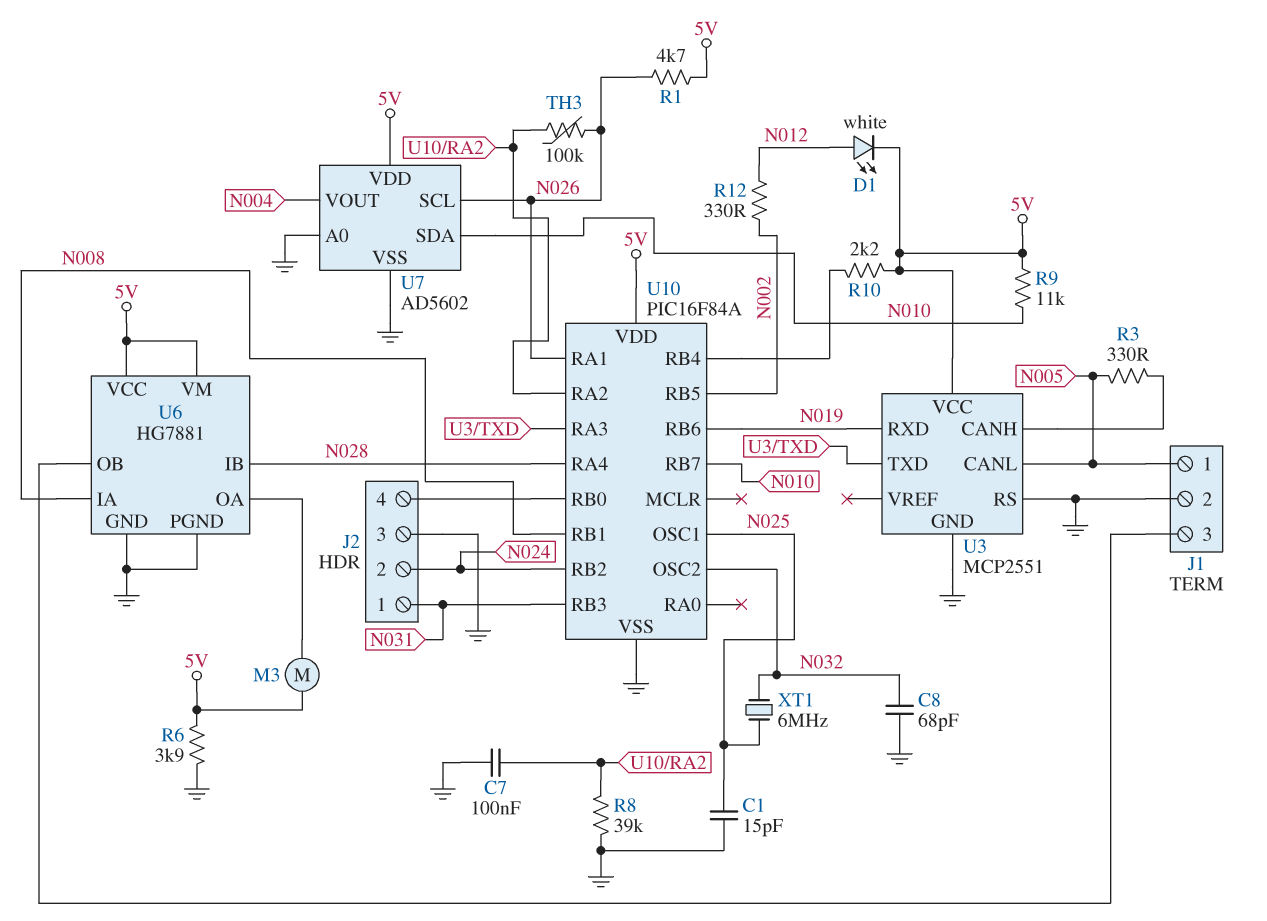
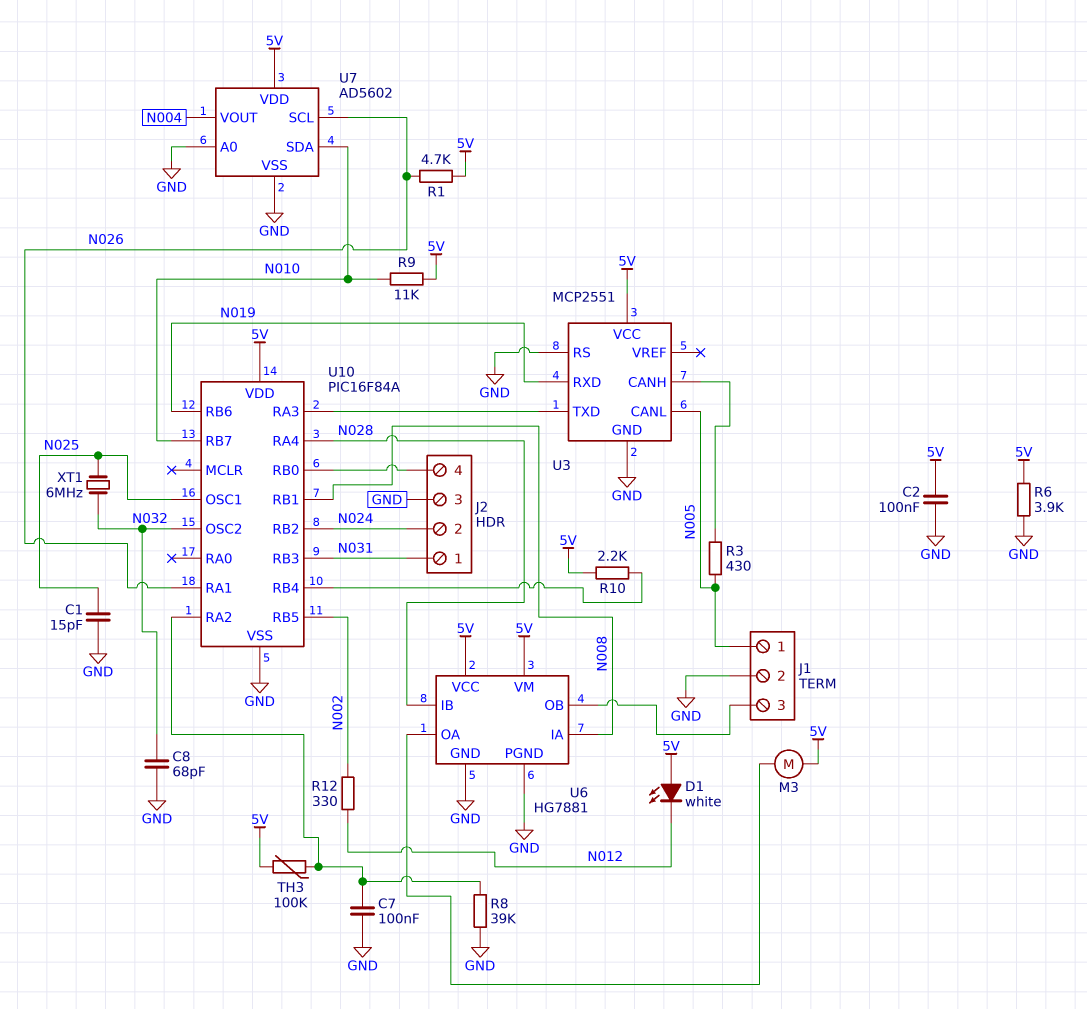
C2: none -> 100nF (5V, GND)
D1: LED white (A N012, K 5V) -> LED white (A 5V, K N012)
R3: 330 (N005, U3/CANH) -> 430 (N005, U3/CANH)
TH3: 100k (N026, U10/RA2) -> 100k (5V, U10/RA2)

